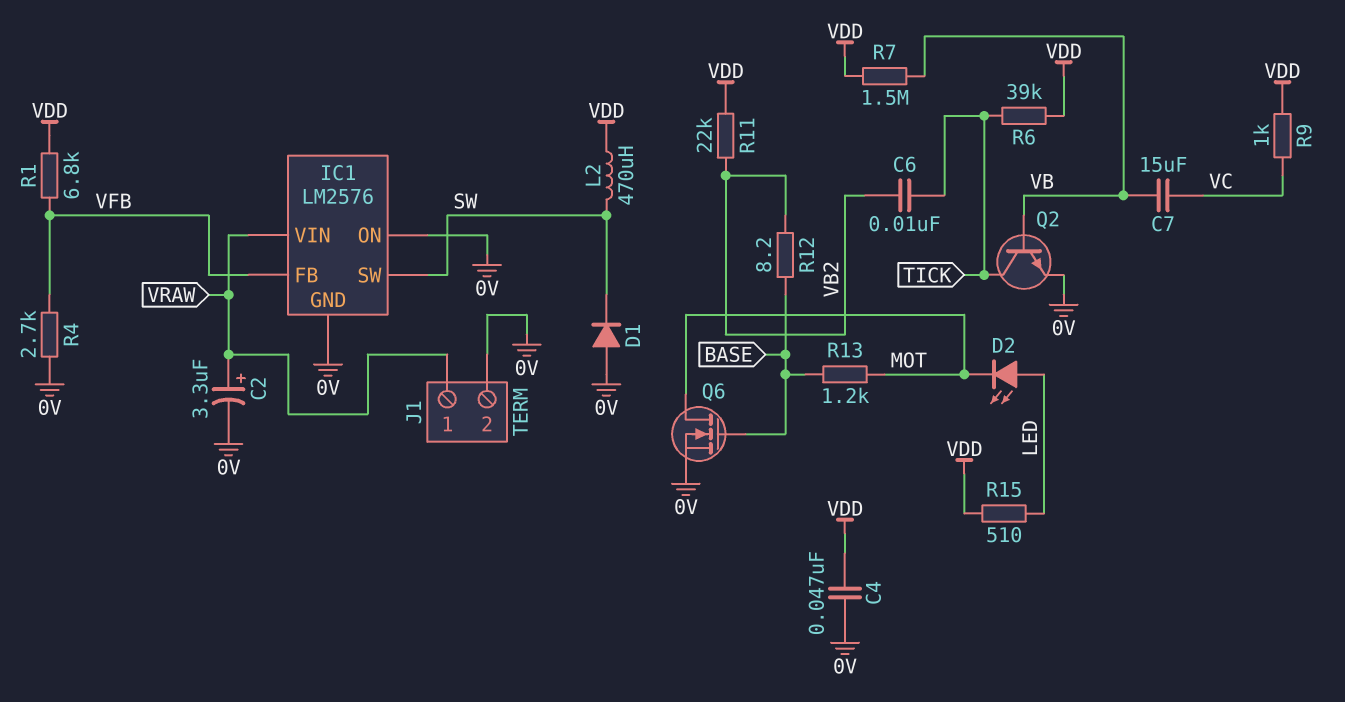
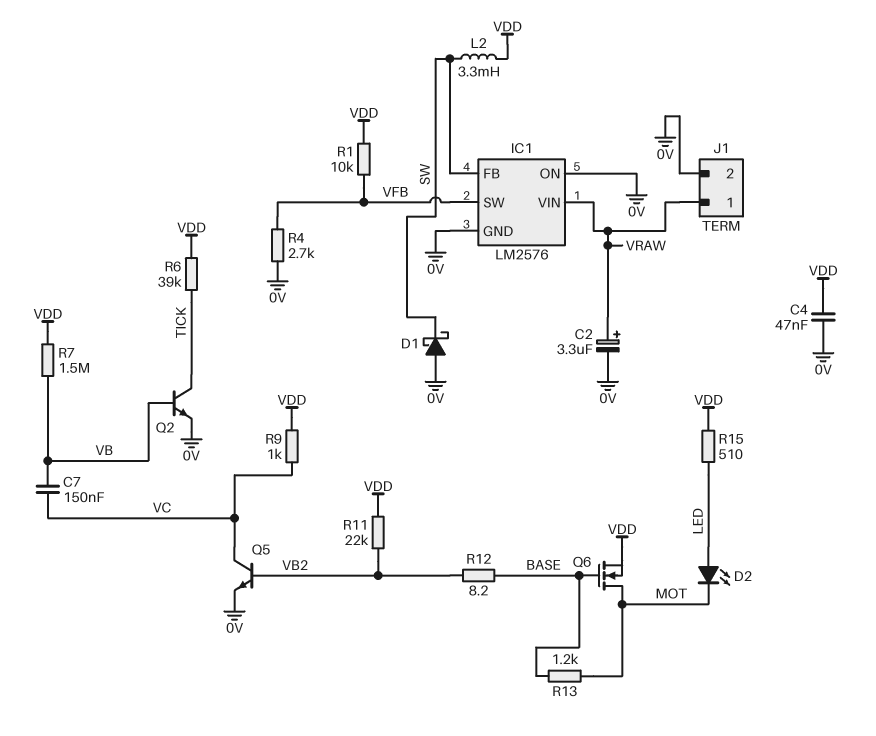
C6: 10nF (TICK, VB2) -> none
C7: 15uF (VB, VC) -> 150nF (VB, VC)
D1: diode (A 0V, K SW) -> schottky (A 0V, K SW)
IC1 pin FB: VFB -> SW
IC1 pin SW: SW -> VFB
L2: 470uH (SW, VDD) -> 3.3mH (SW, VDD)
Q5: none -> NPN (B VB2, C VC, E 0V)
Q6: NMOS (G BASE, D MOT, S 0V) -> NMOS (G BASE, D MOT, S VDD)
R1: 6.8k (VDD, VFB) -> 10k (VDD, VFB)

